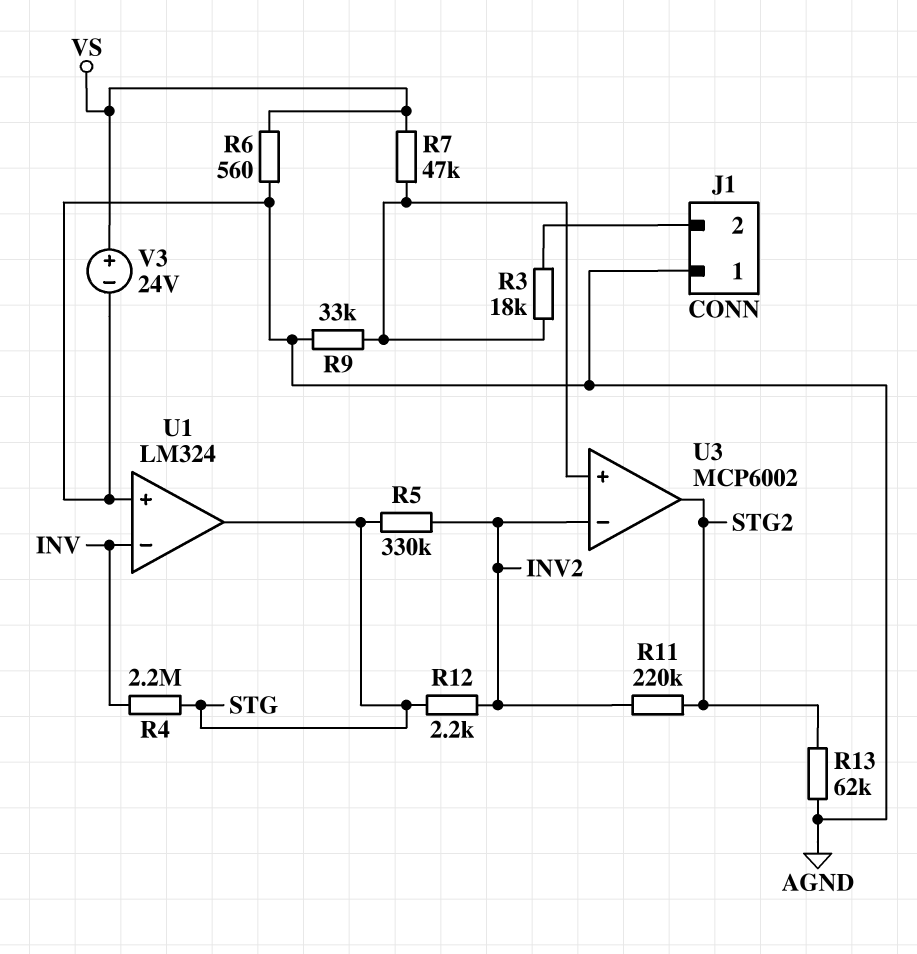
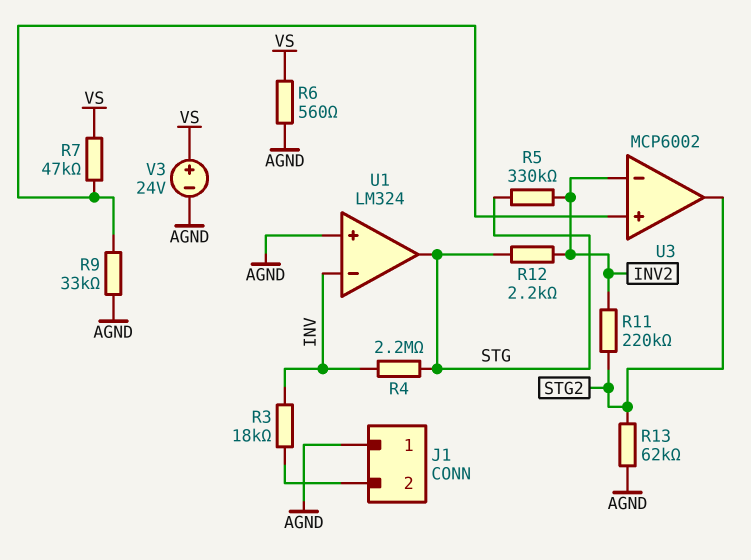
R3: 18k (J1/2, U3/in+) -> 18k (INV, J1/2)

